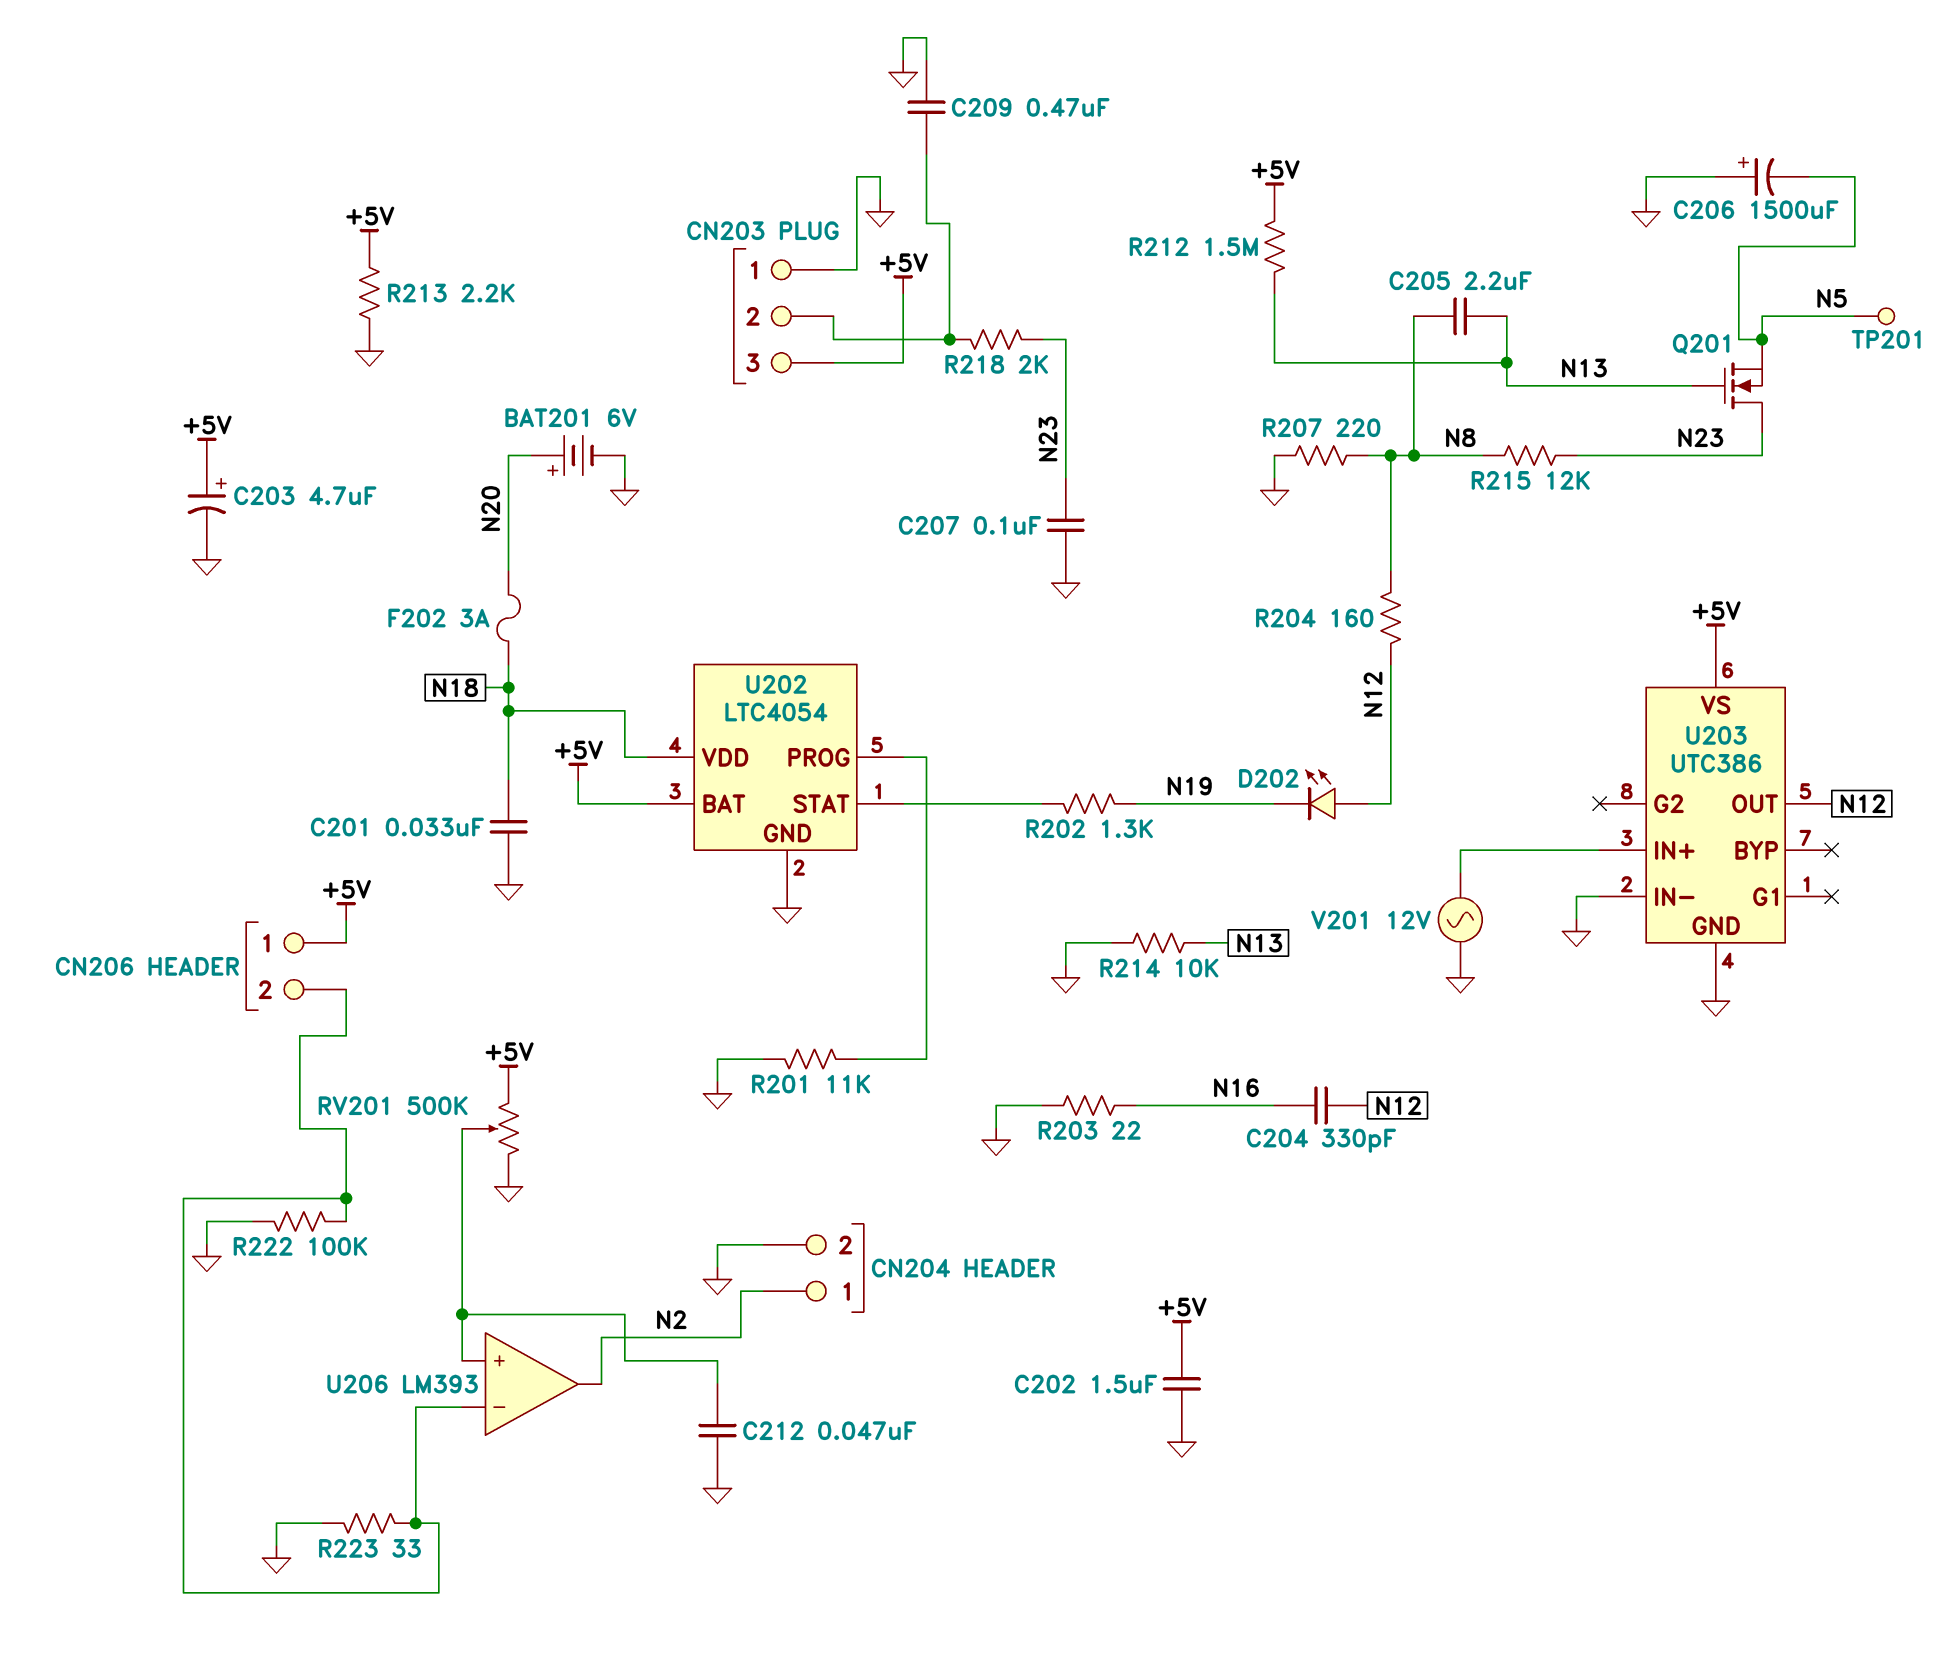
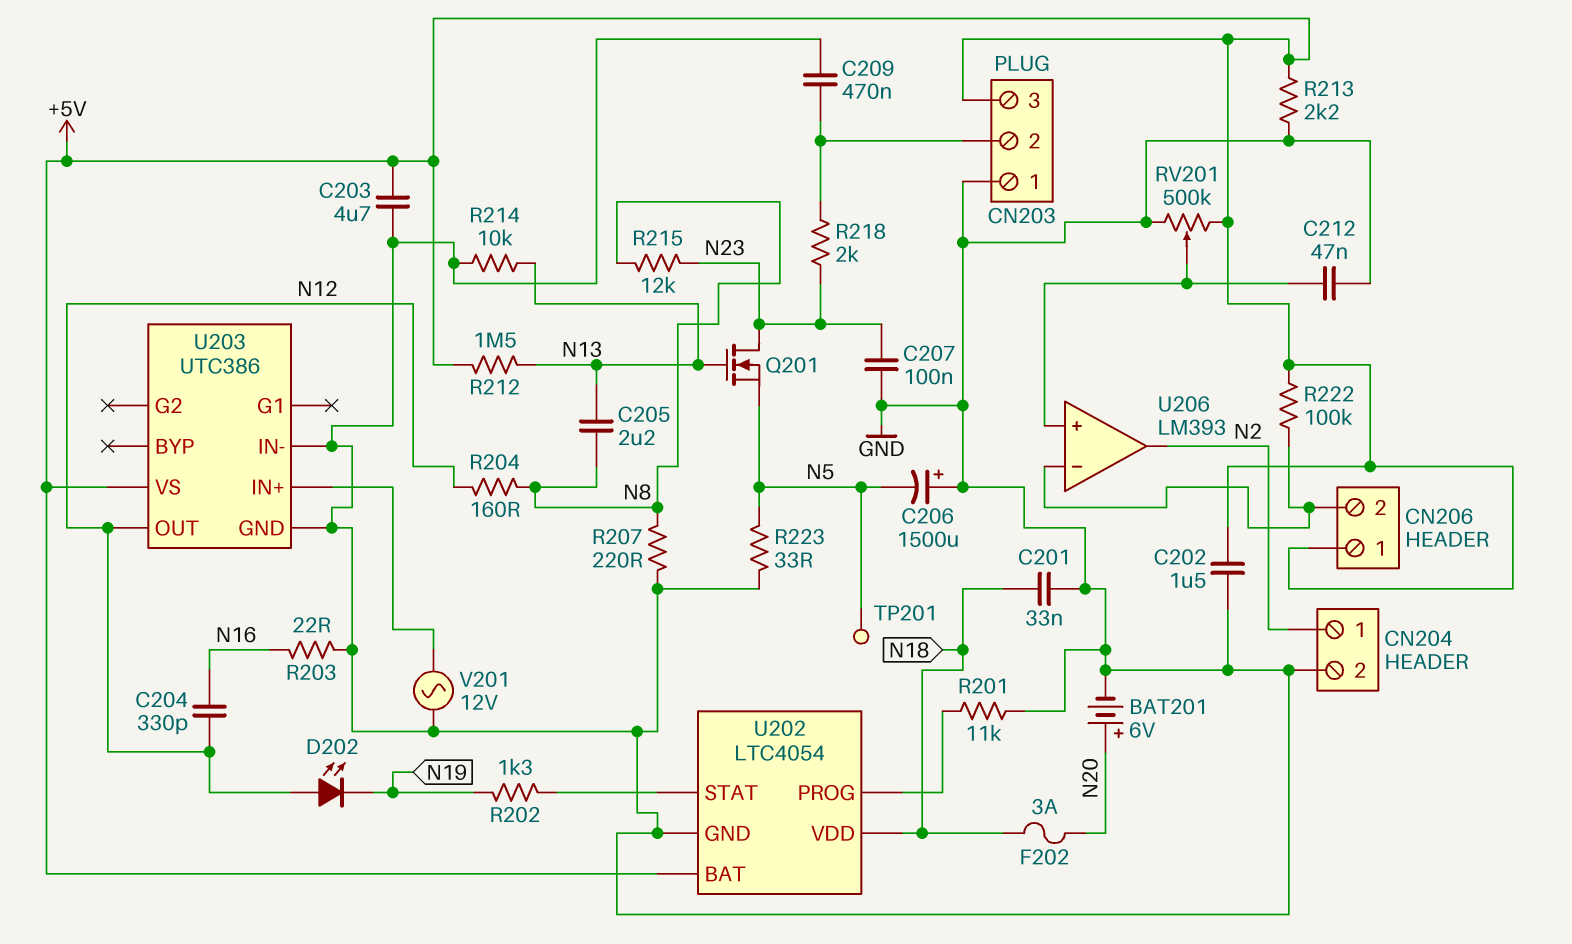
C203: 4.7uF (plus +5V, minus GND) -> 4.7uF (+5V, GND)
R222: 100k (CN206/2, GND) -> 100k (+5V, CN206/2)
R223: 33 (CN206/2, GND) -> 33 (GND, N5)

